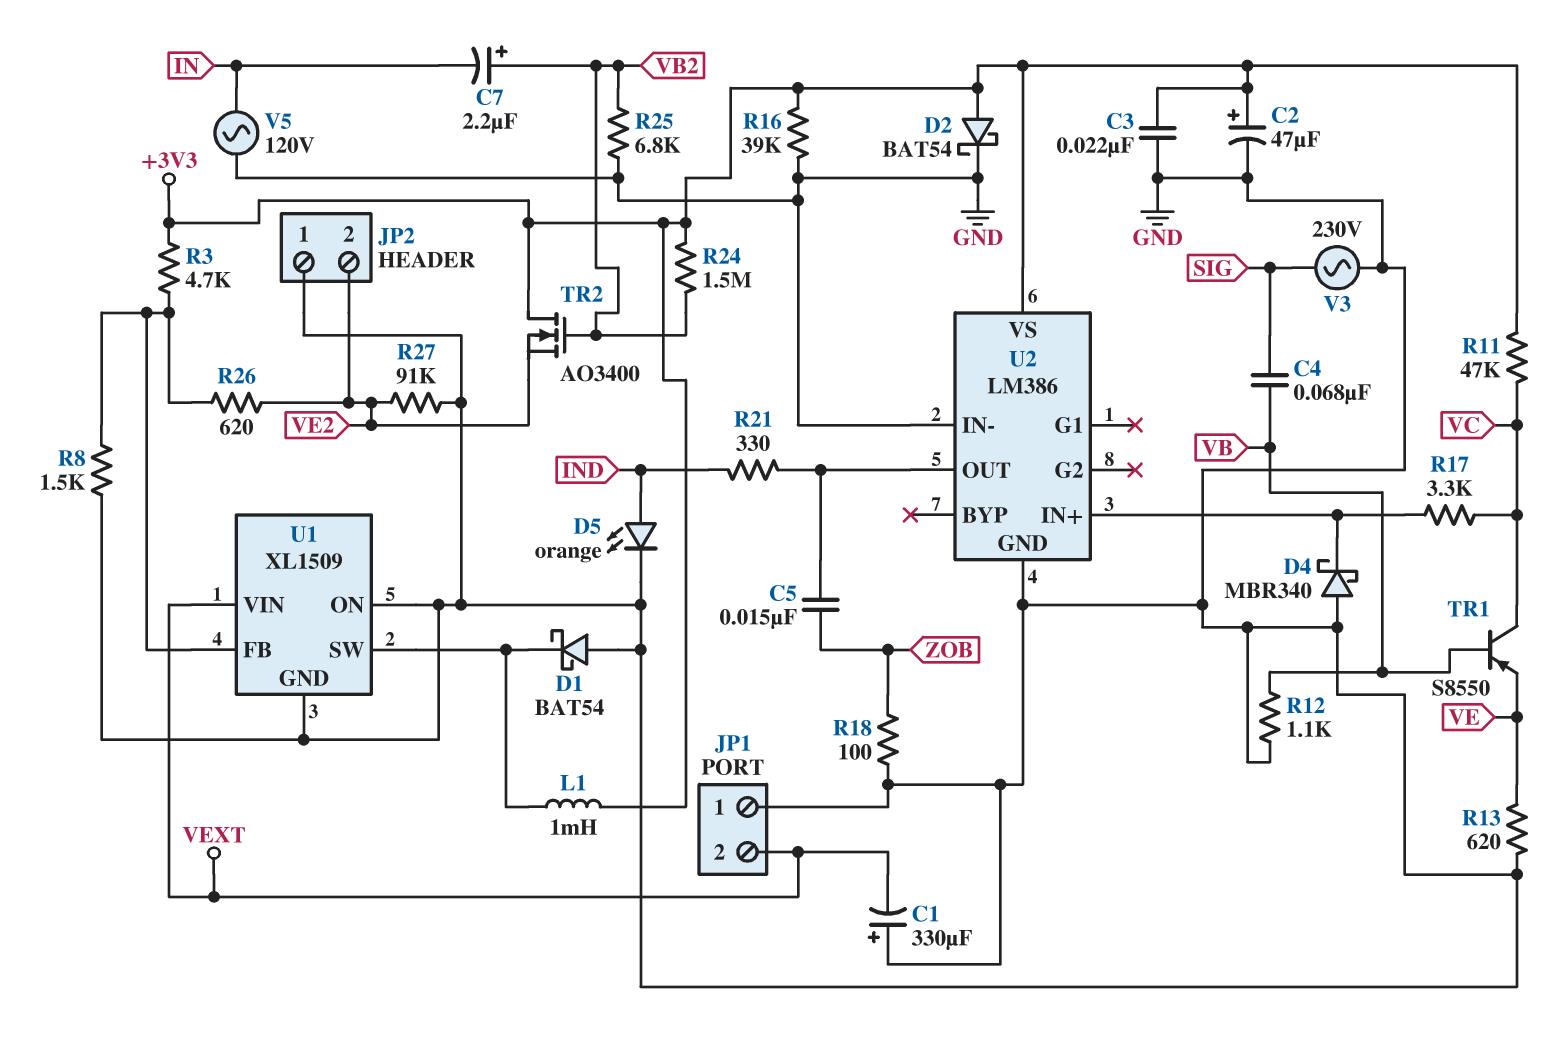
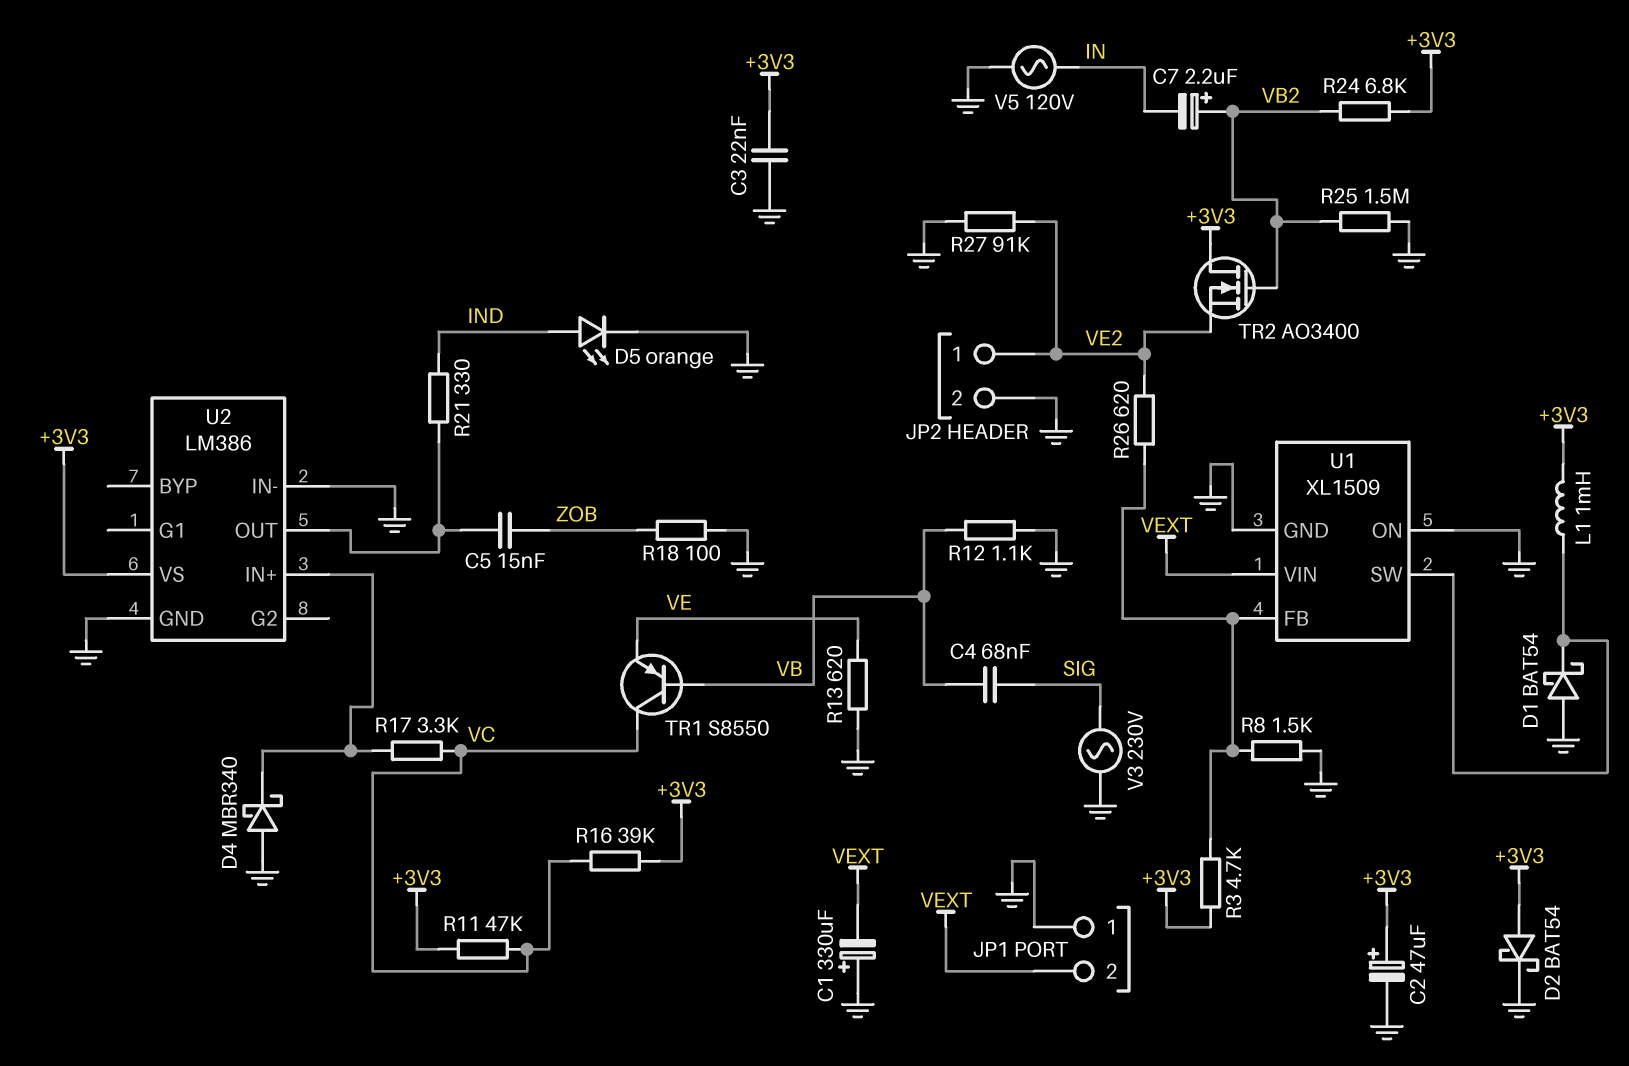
JP2 pin 1: GND -> VE2
JP2 pin 2: VE2 -> GND
R16: 39k (+3V3, GND) -> 39k (+3V3, VC)
R24: 1.5M (+3V3, VB2) -> 6.8k (+3V3, VB2)
R25: 6.8k (GND, VB2) -> 1.5M (GND, VB2)

